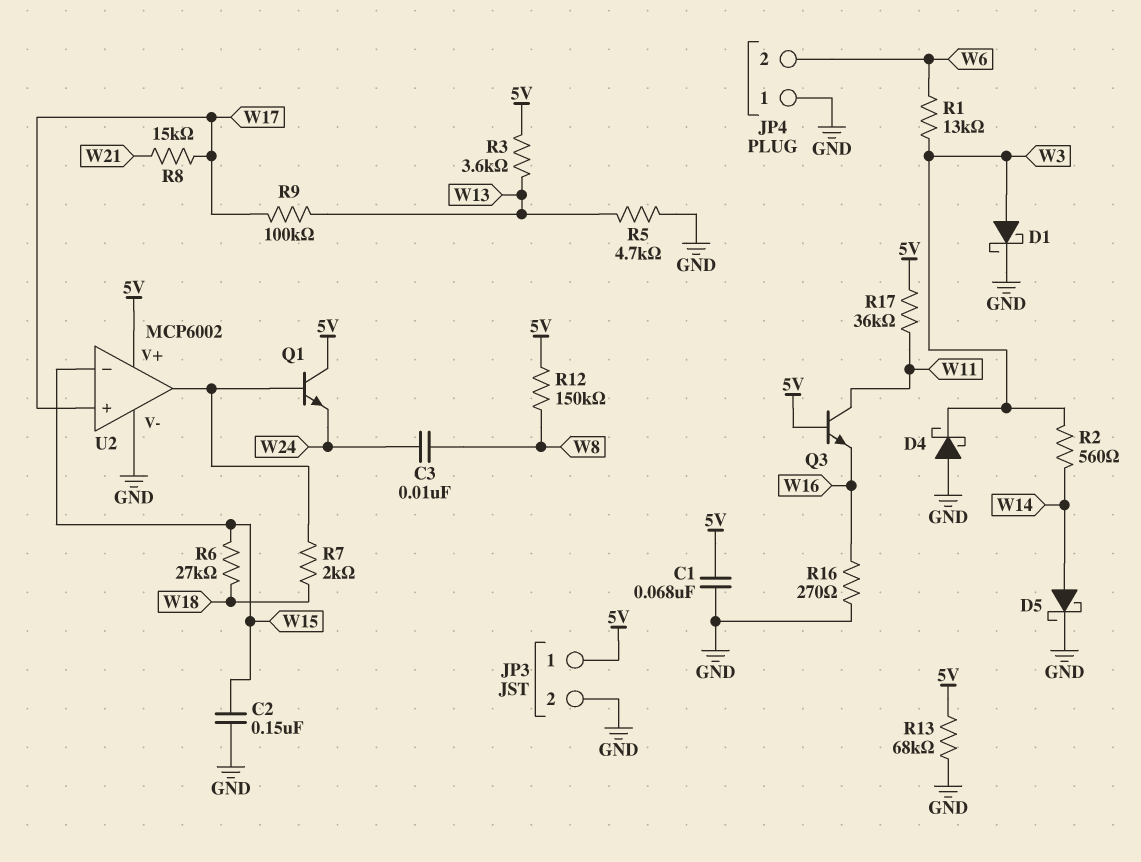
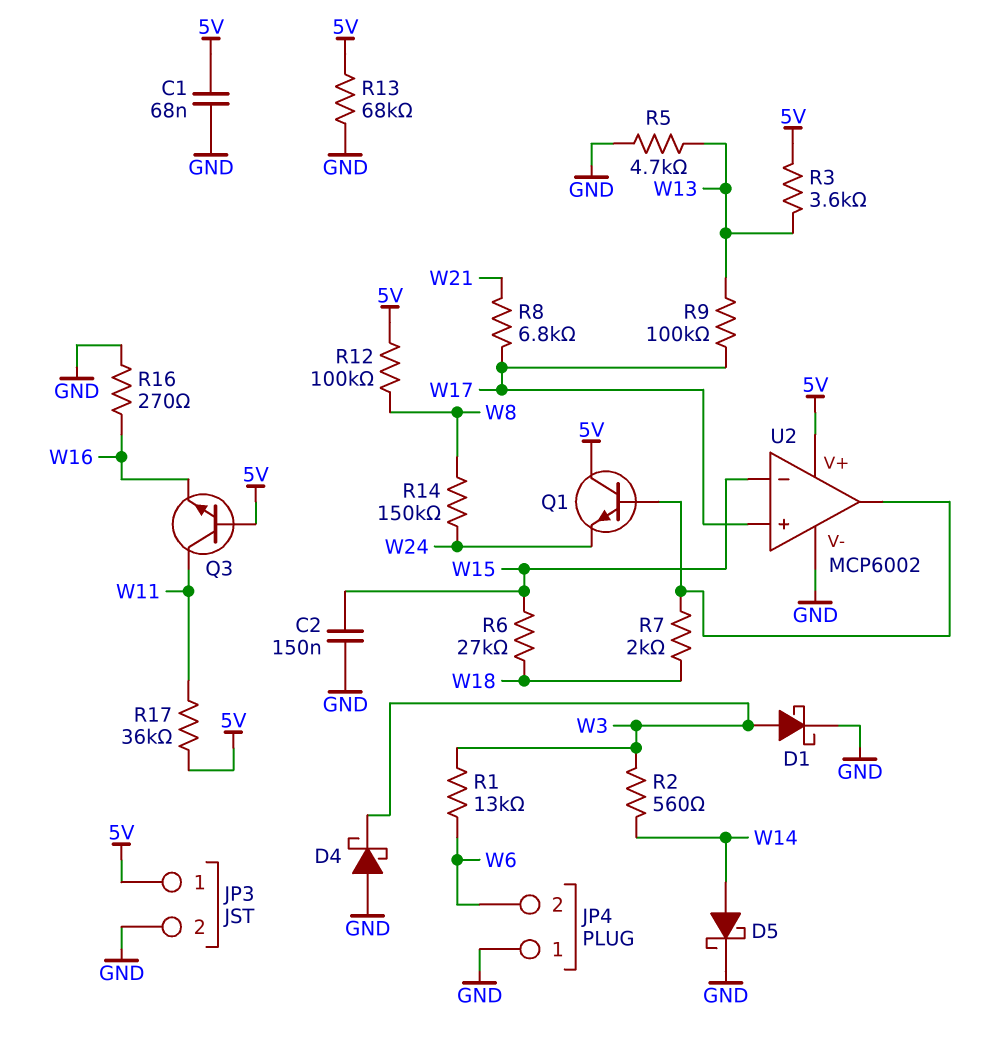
C3: 10nF (W8, W24) -> none
R8: 15k (W17, W21) -> 6.8k (W17, W21)
R12: 150k (5V, W8) -> 100k (5V, W8)
R14: none -> 150k (W8, W24)

